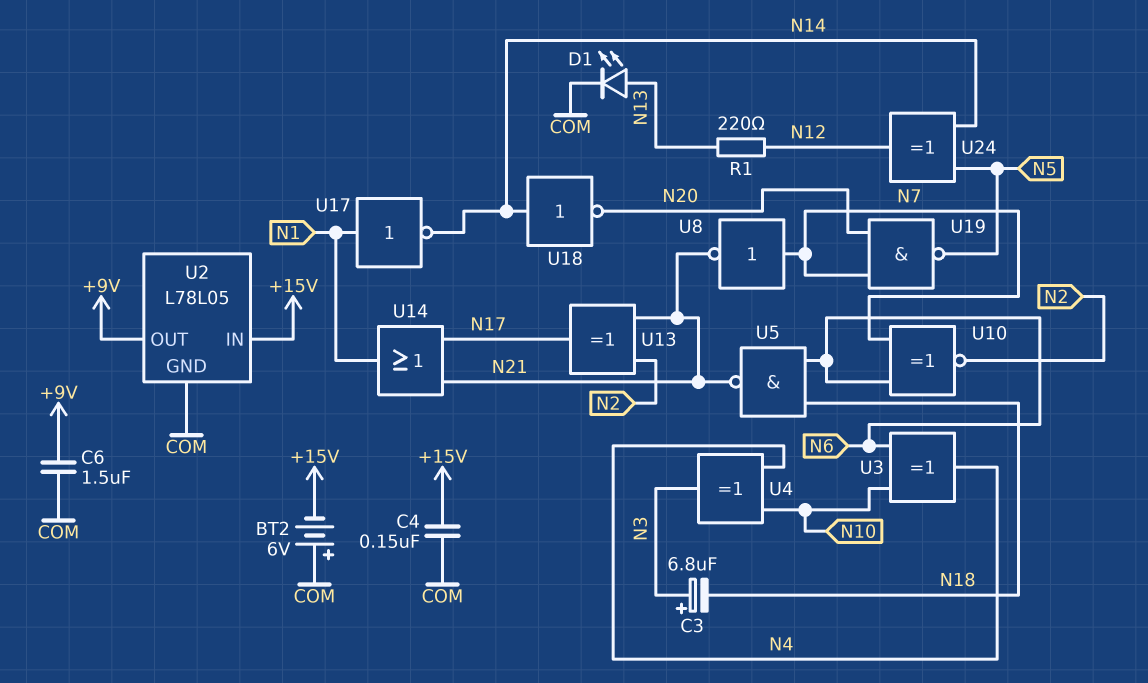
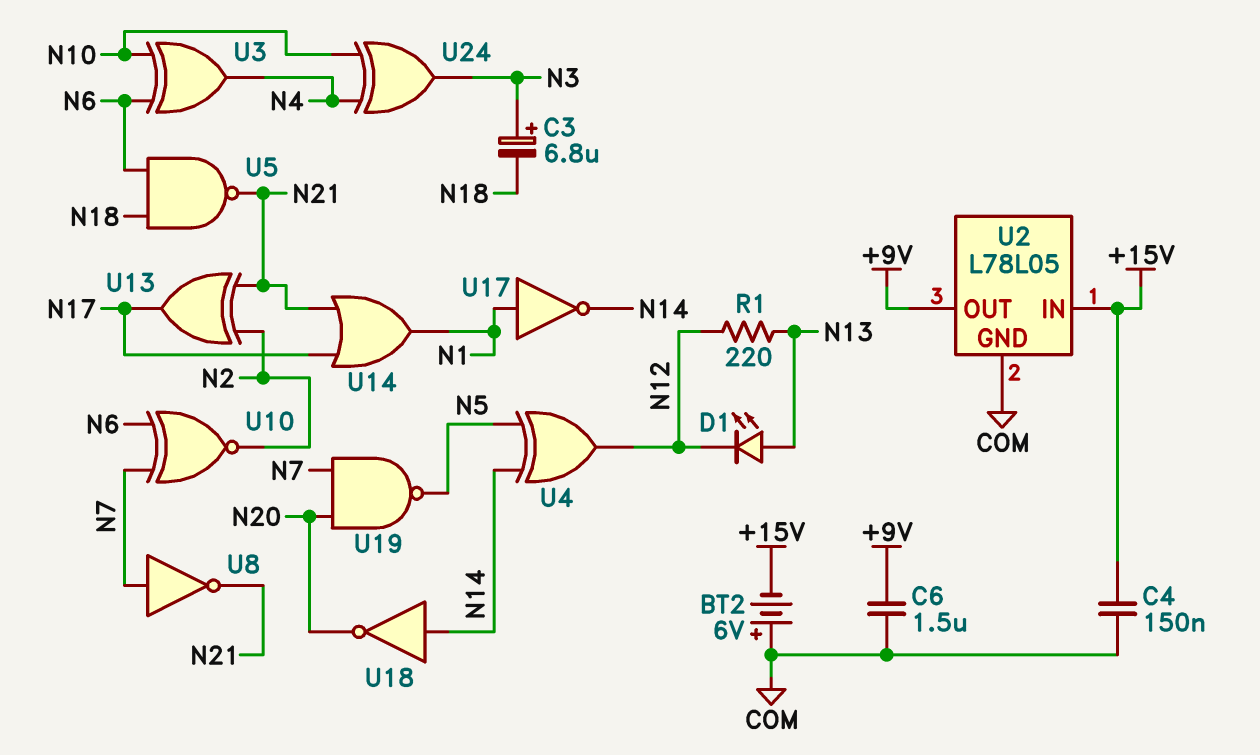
D1: LED (A N13, K COM) -> LED (A N13, K N12)
U4: XOR (in N4, in N10, out N3) -> XOR (in N5, in N14, out N12)
U24: XOR (in N5, in N14, out N12) -> XOR (in N4, in N10, out N3)

